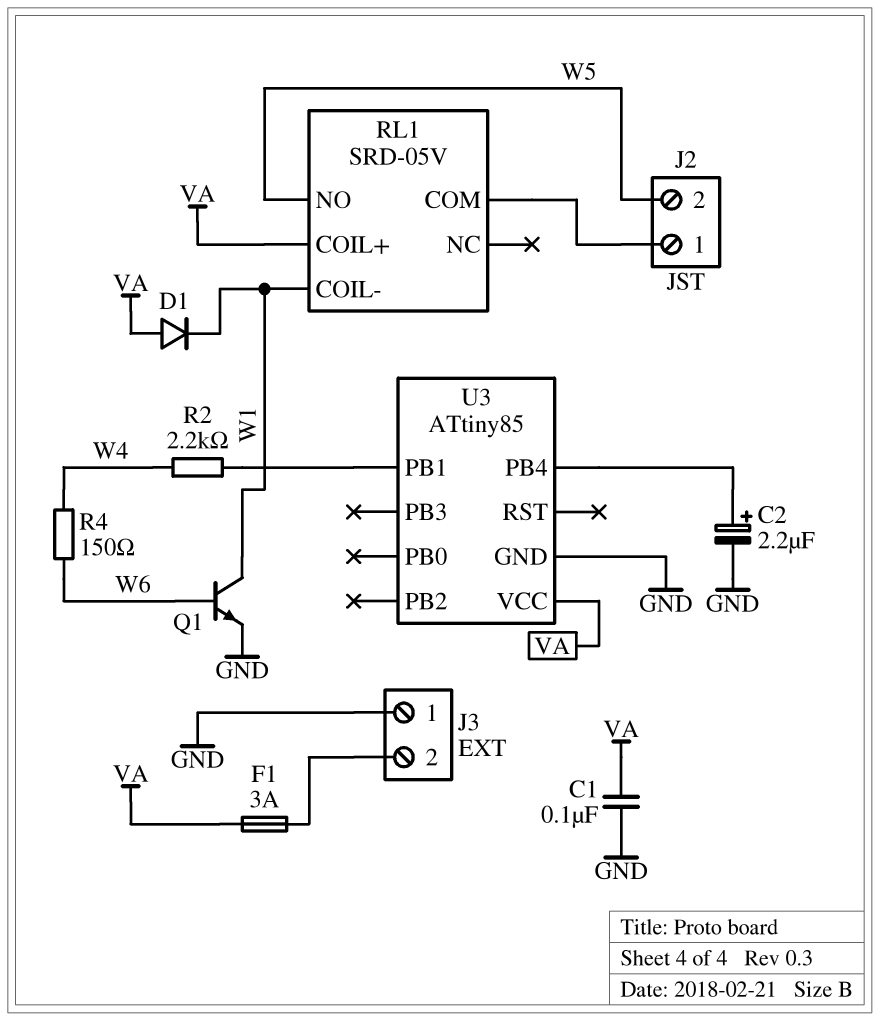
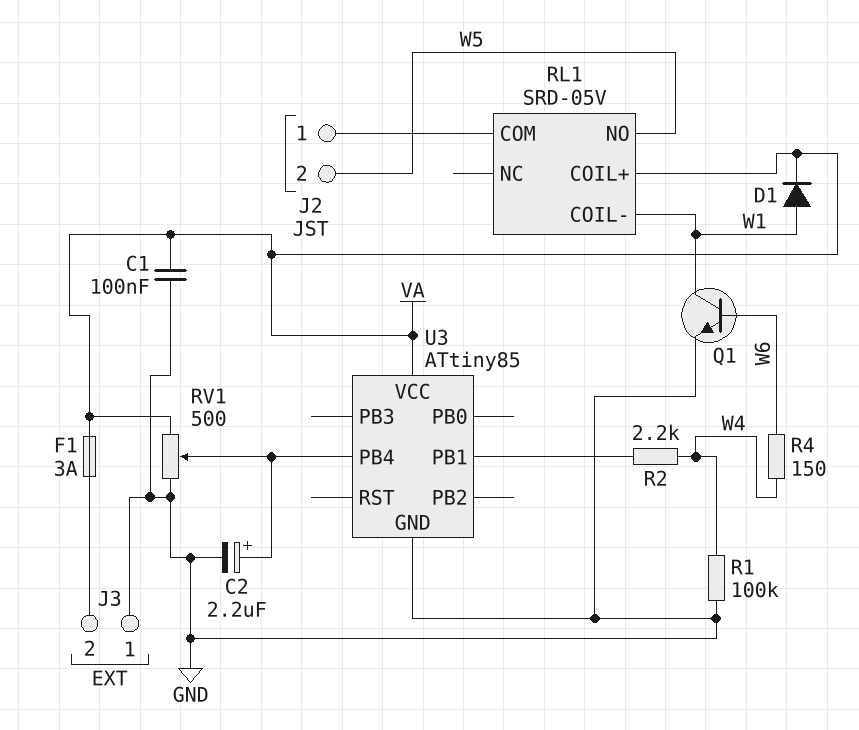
D1: diode (A VA, K W1) -> diode (A W1, K VA)
R1: none -> 100k (GND, W4)
RV1: none -> 500 (GND, VA, wiper U3/PB4)

